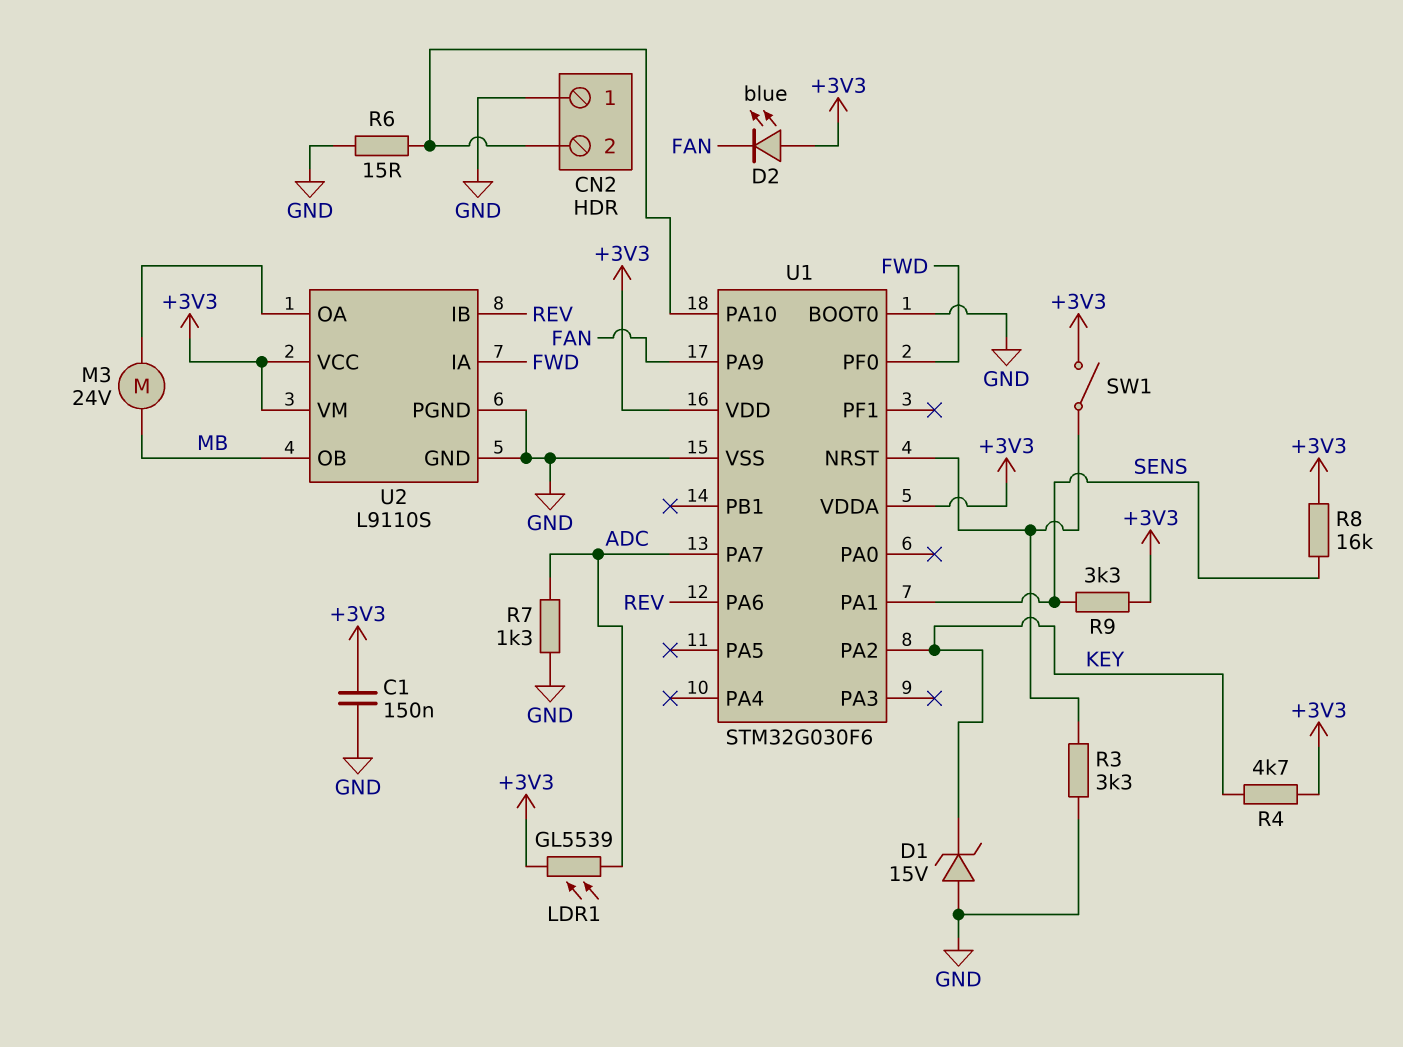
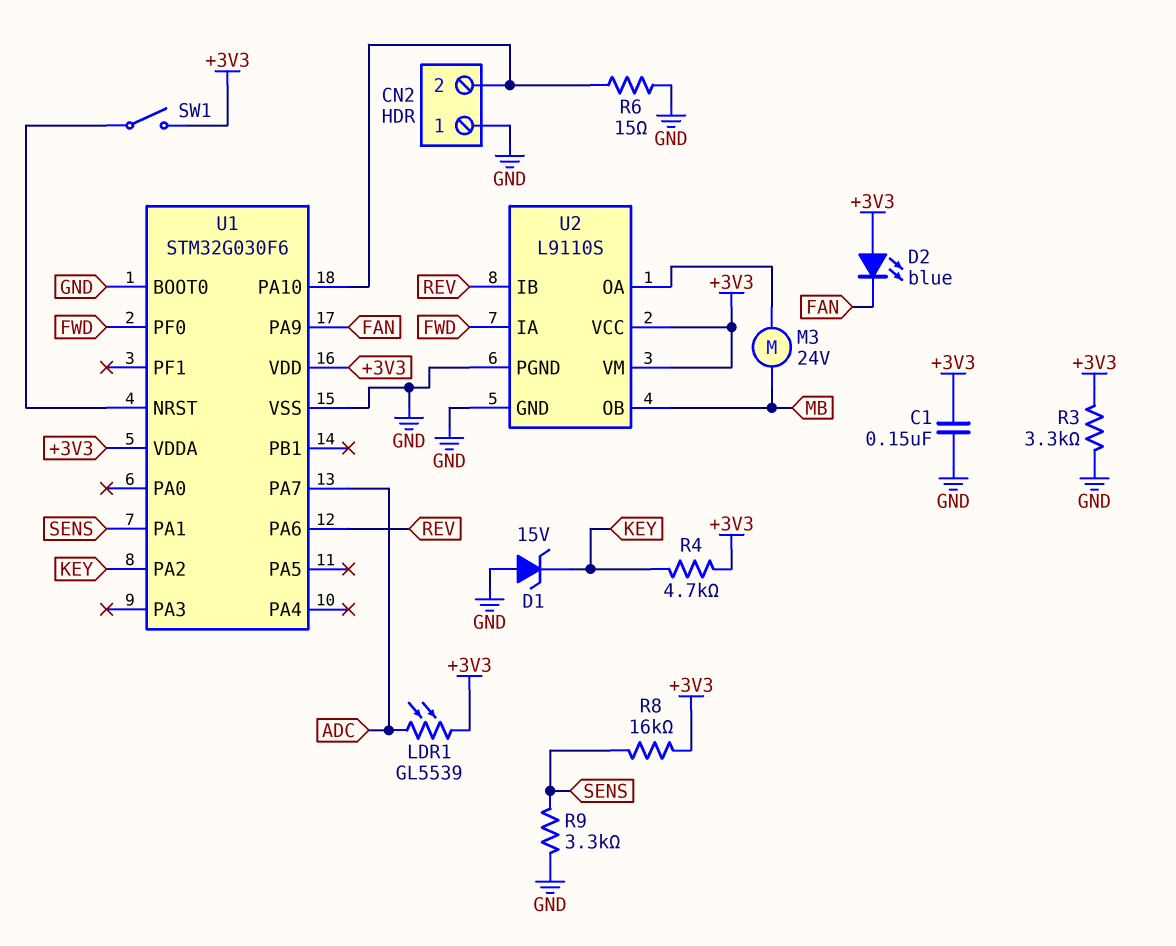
R3: 3.3k (GND, U1/NRST) -> 3.3k (+3V3, GND)
R7: 1.3k (ADC, GND) -> none
R9: 3.3k (+3V3, SENS) -> 3.3k (GND, SENS)

